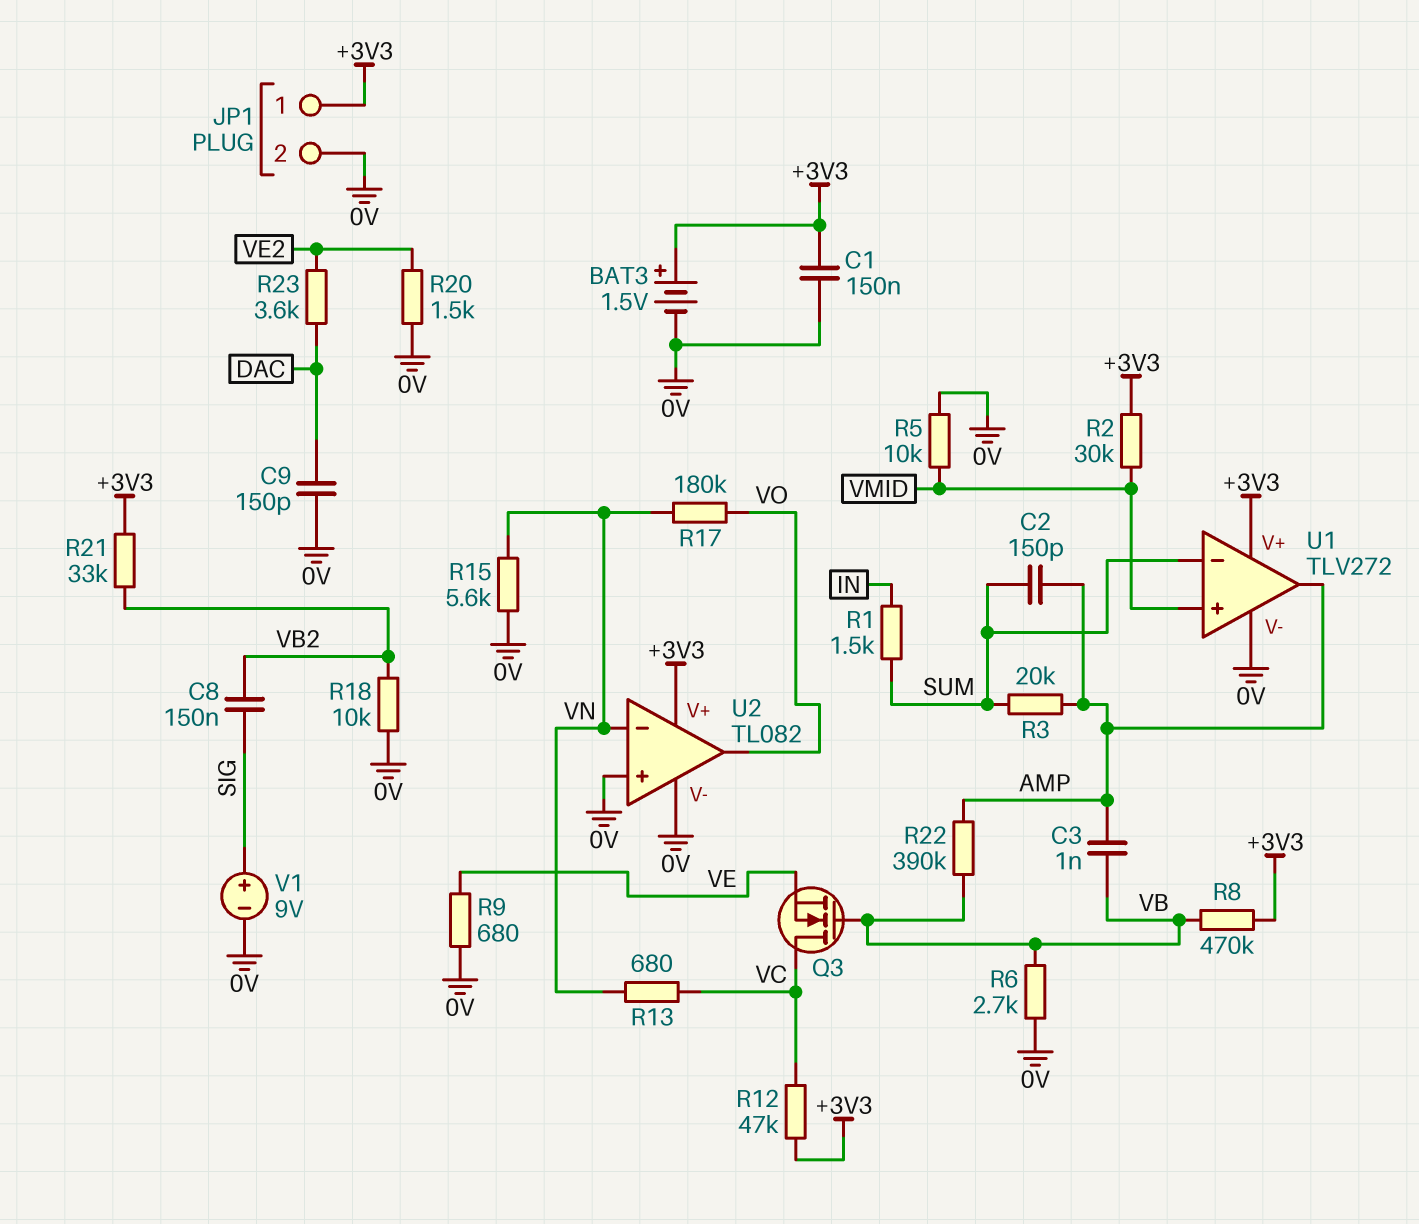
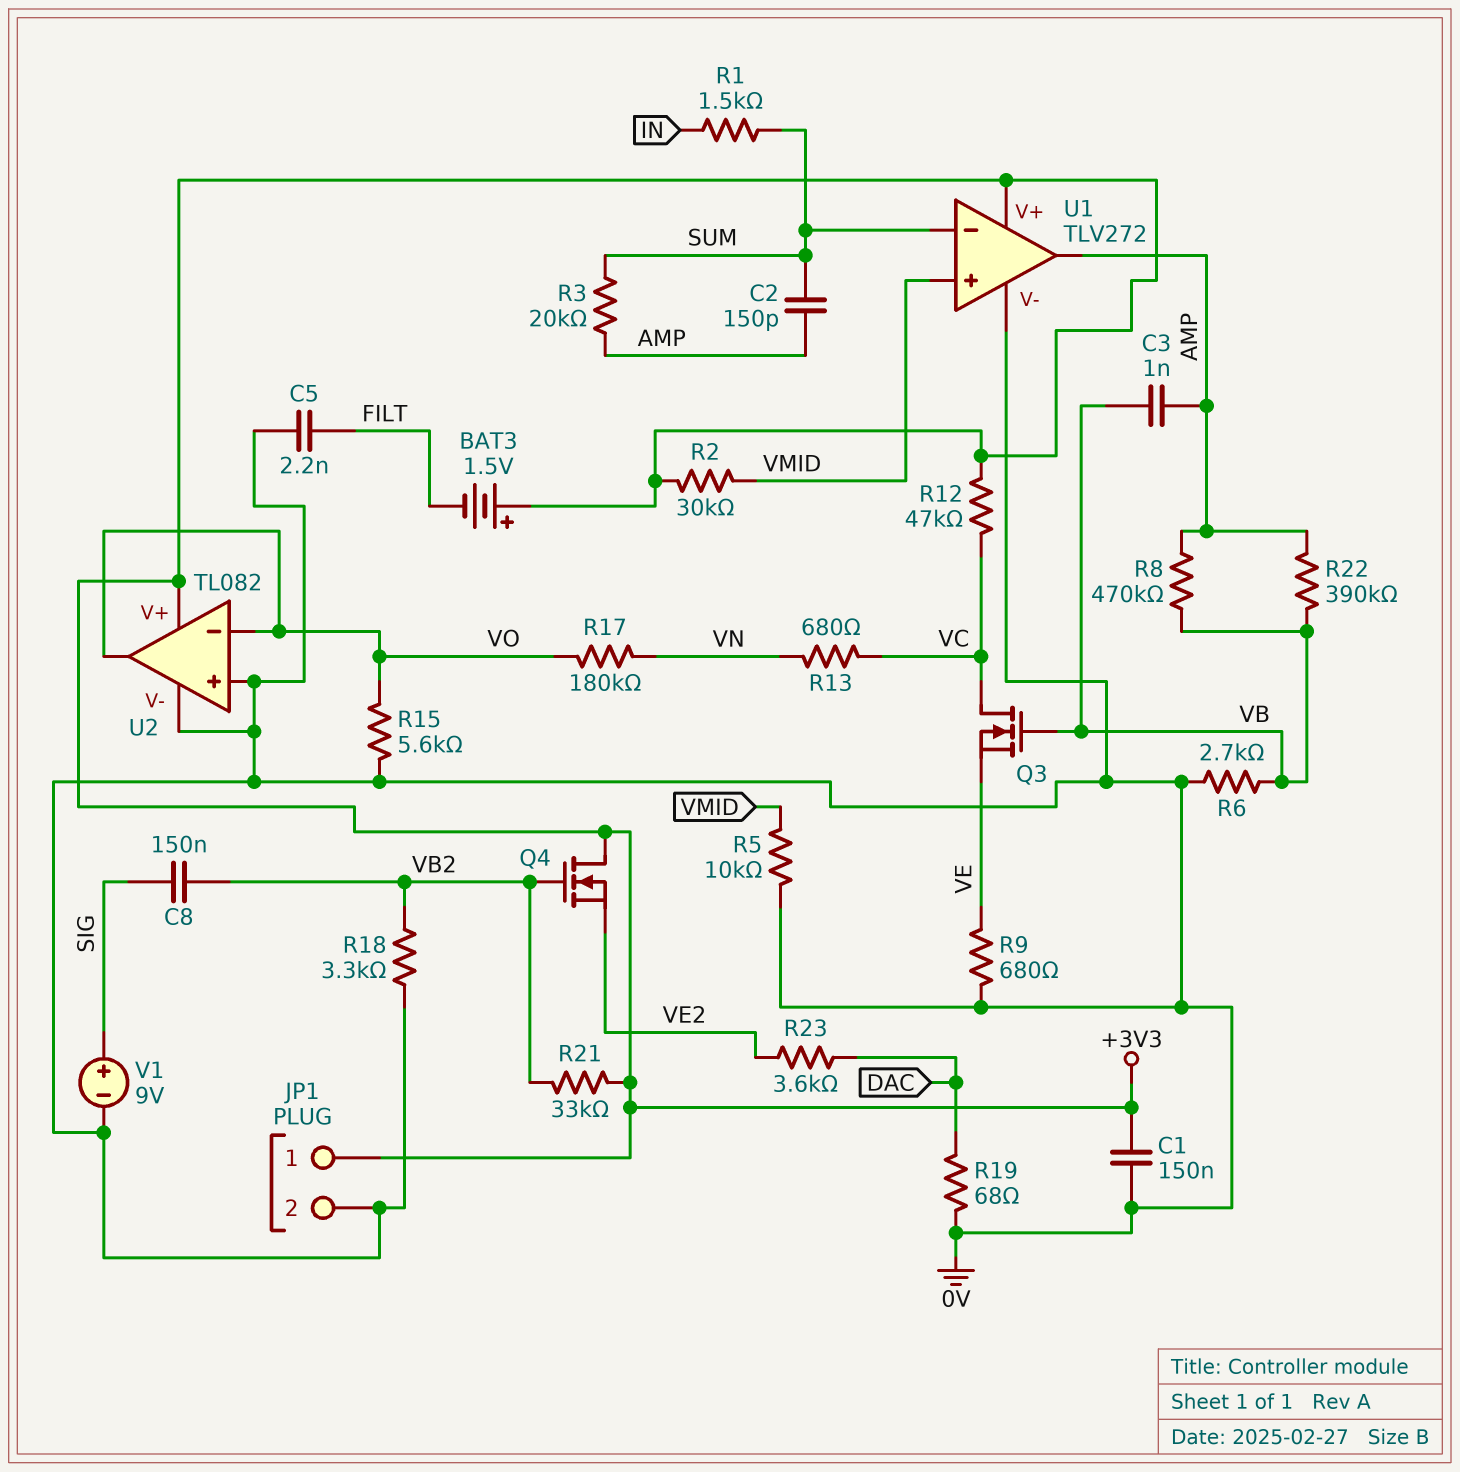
BAT3: 1.5V (plus +3V3, minus 0V) -> 1.5V (plus +3V3, minus FILT)
C5: none -> 2.2nF (0V, FILT)
C9: 150pF (0V, DAC) -> none
Q4: none -> NMOS (G VB2, D +3V3, S VE2)
R8: 470k (+3V3, VB) -> 470k (AMP, VB)
R15: 5.6k (0V, VN) -> 5.6k (0V, VO)
R18: 10k (0V, VB2) -> 3.3k (0V, VB2)
R19: none -> 68 (0V, DAC)
R20: 1.5k (0V, VE2) -> none
U2 pin in-: VN -> VO

